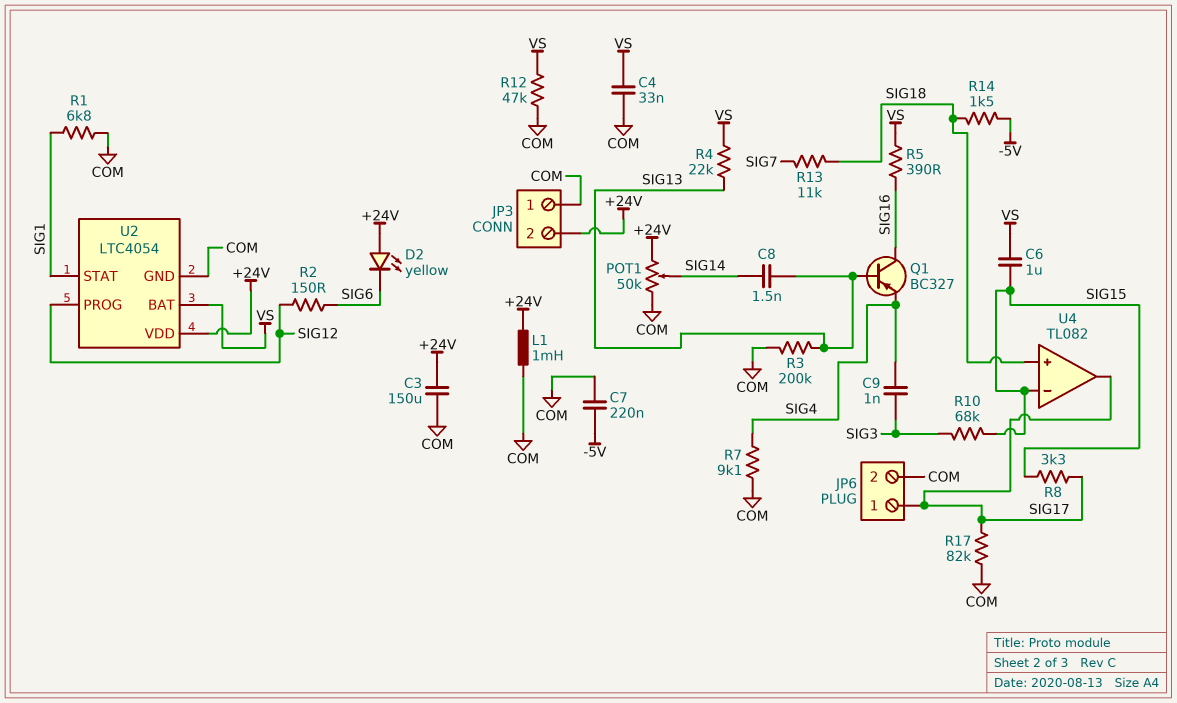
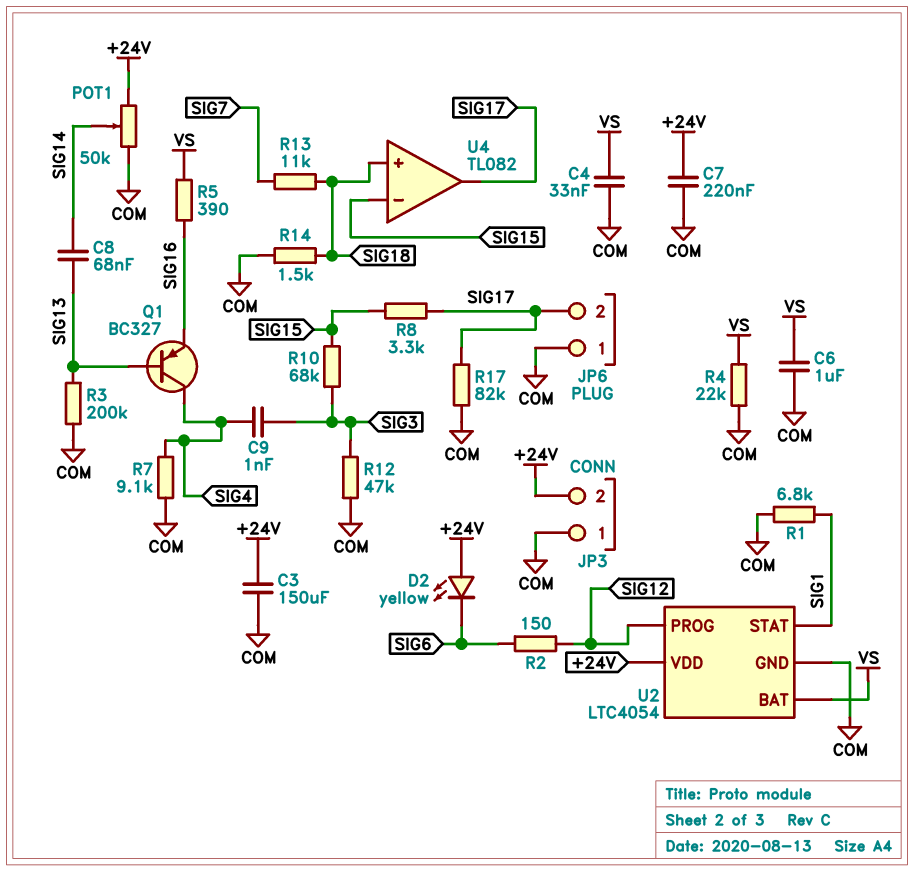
C6: 1uF (SIG15, VS) -> 1uF (COM, VS)
C7: 220nF (-5V, COM) -> 220nF (+24V, COM)
C8: 1.5nF (SIG13, SIG14) -> 68nF (SIG13, SIG14)
JP6 pin 1: SIG17 -> COM
JP6 pin 2: COM -> SIG17
L1: 1mH (+24V, COM) -> none
Q1: PNP BC327 (B SIG13, C SIG16, E SIG4) -> PNP BC327 (B SIG13, C SIG4, E SIG16)
R4: 22k (SIG13, VS) -> 22k (COM, VS)
R12: 47k (COM, VS) -> 47k (COM, SIG3)
R14: 1.5k (-5V, SIG18) -> 1.5k (COM, SIG18)

